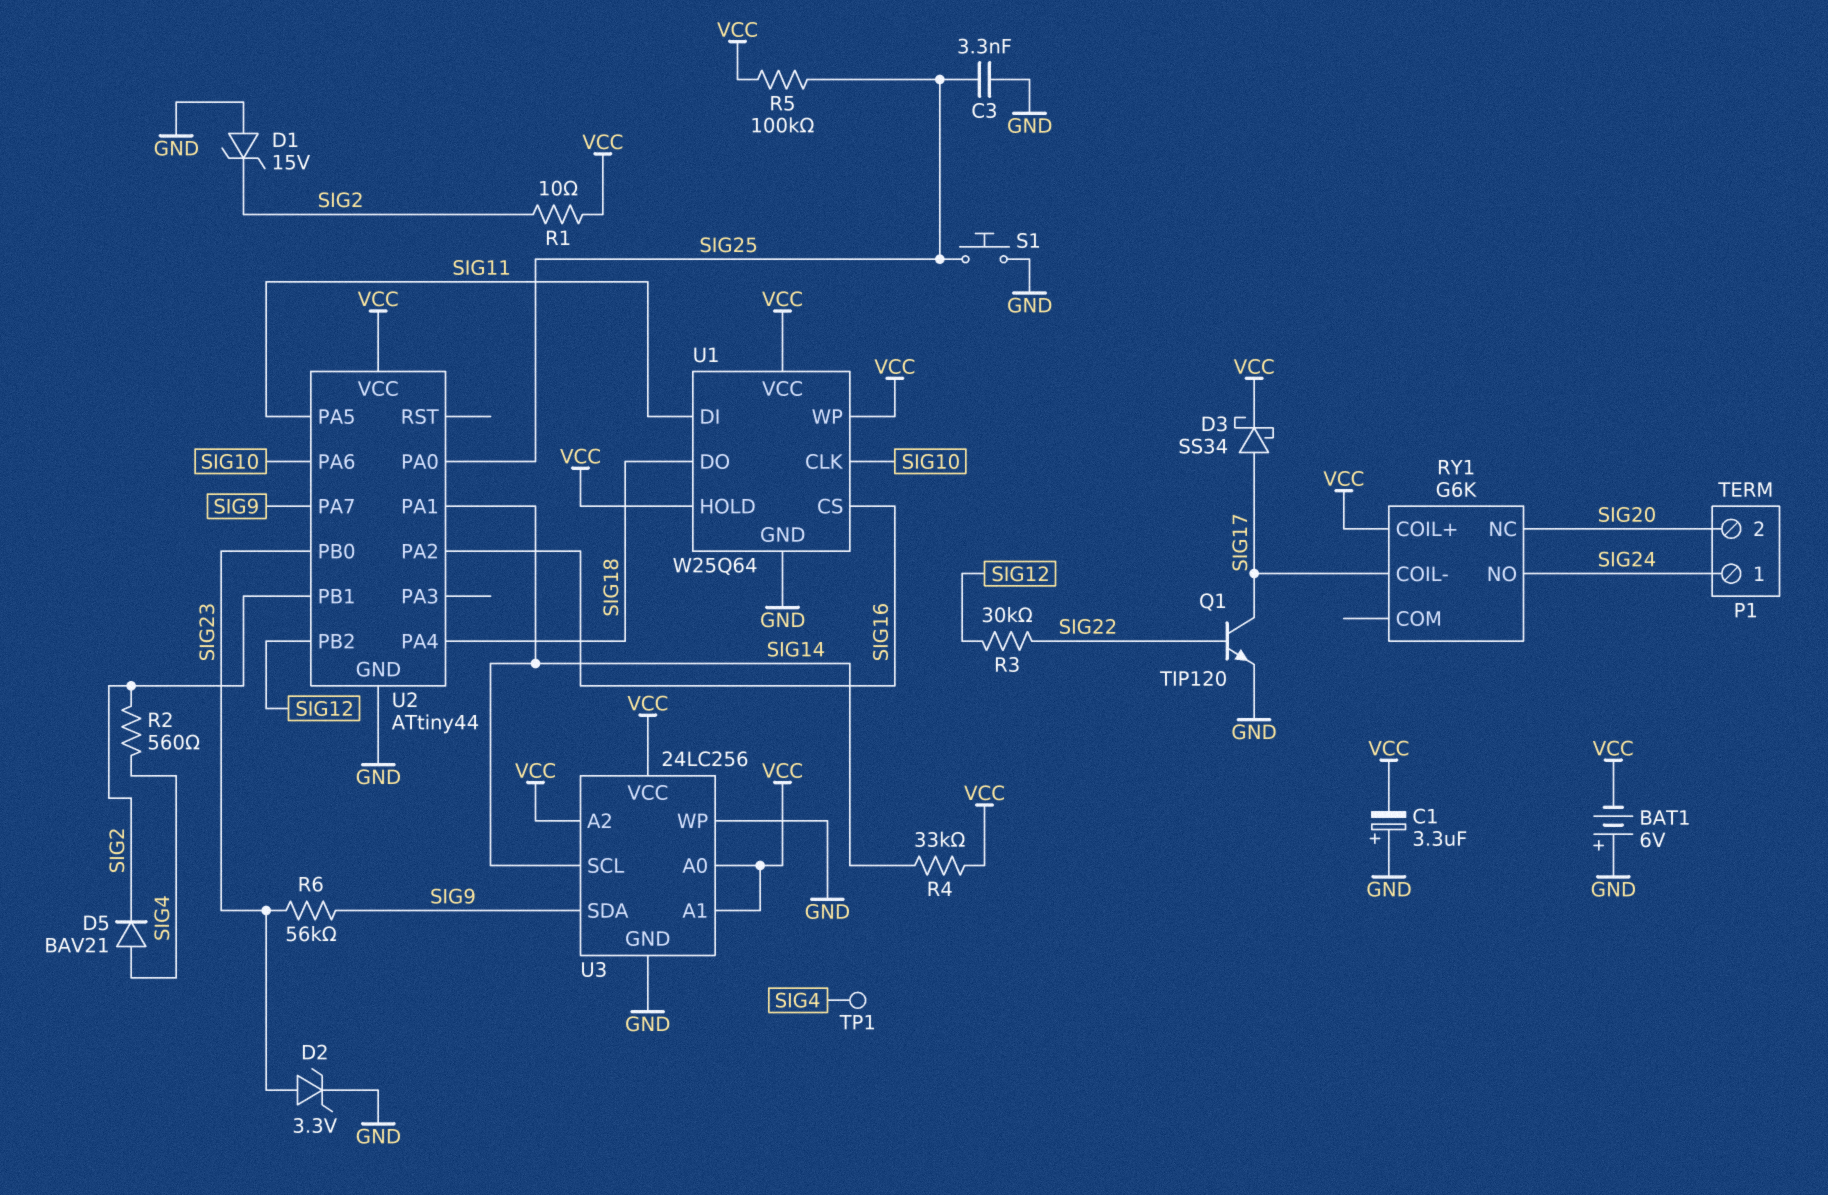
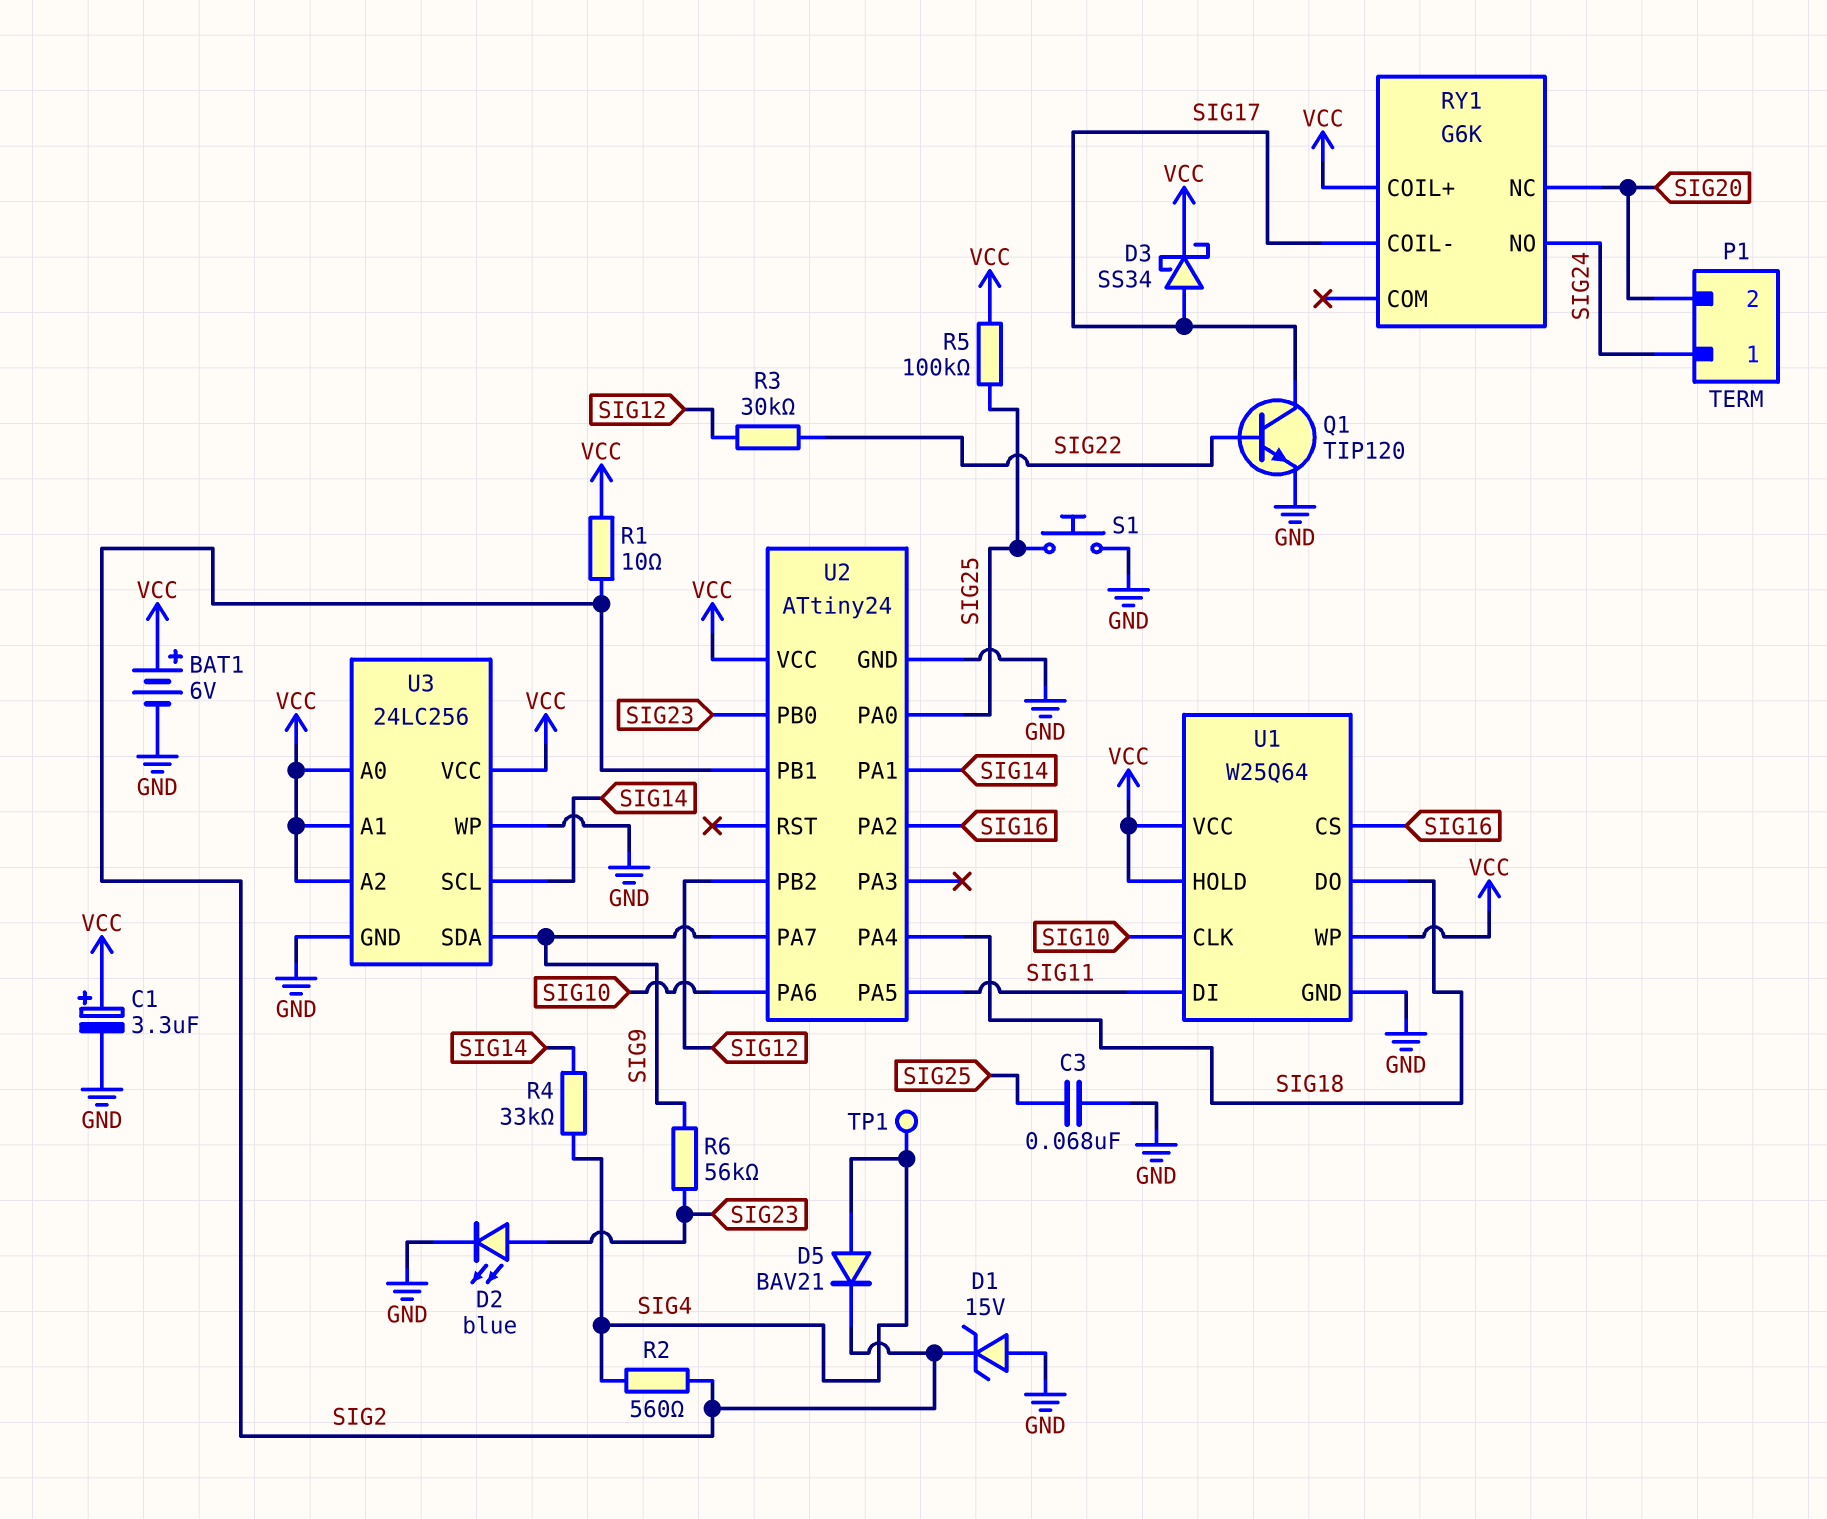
BAT1: 6V (plus GND, minus VCC) -> 6V (plus VCC, minus GND)
C1: 3.3uF (plus GND, minus VCC) -> 3.3uF (plus VCC, minus GND)
C3: 3.3nF (GND, SIG25) -> 68nF (GND, SIG25)
D2: zener 3.3V (A SIG23, K GND) -> LED blue (A SIG23, K GND)
R4: 33k (SIG14, VCC) -> 33k (SIG4, SIG14)
U2: ATtiny44 -> ATtiny24

